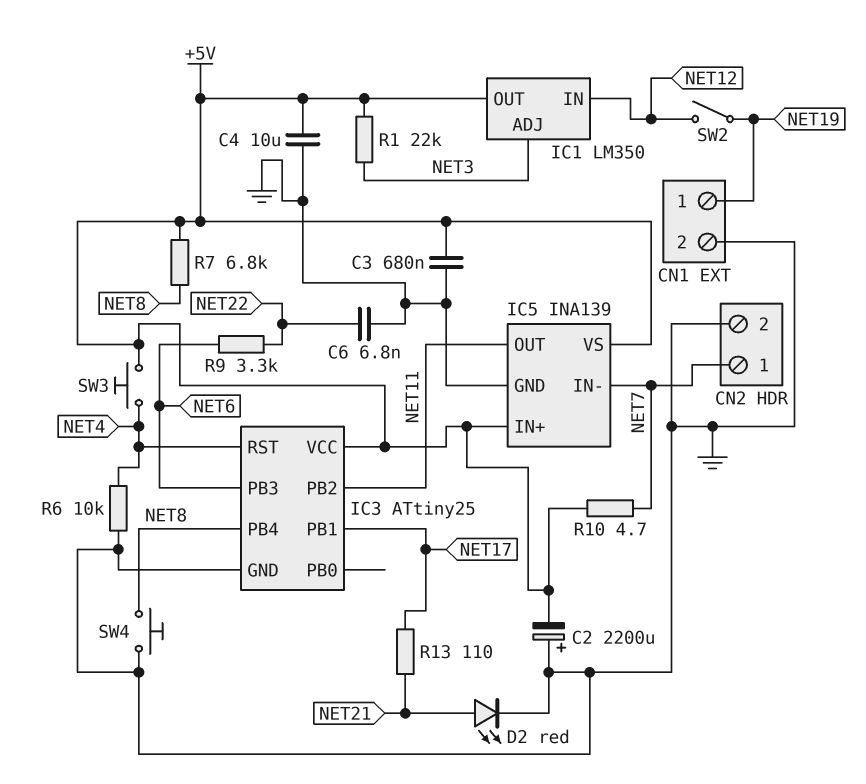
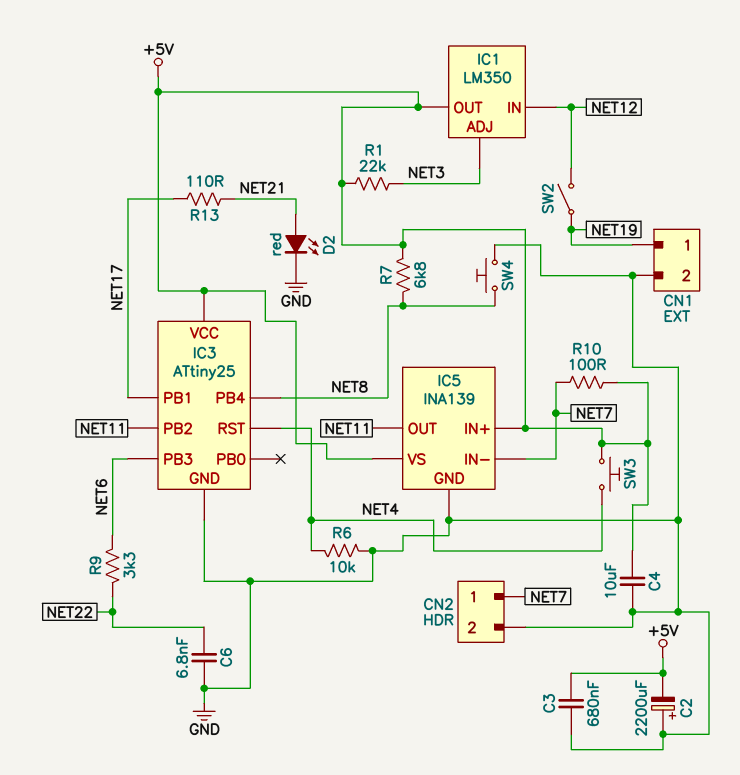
R10: 4.7 (+5V, NET7) -> 100 (+5V, NET7)

